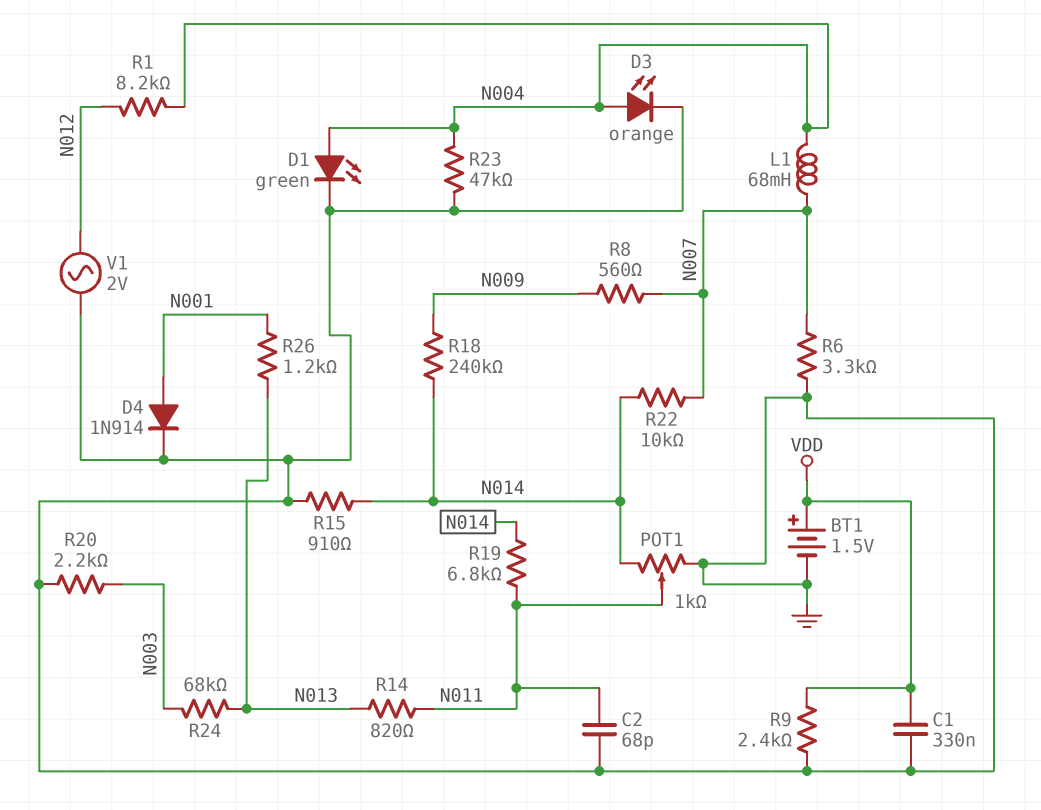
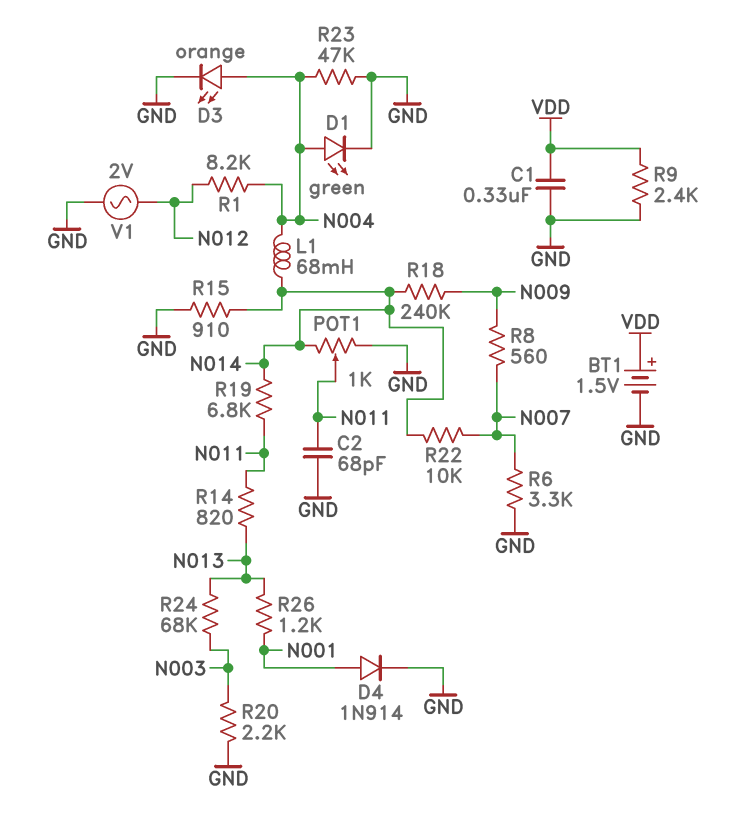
L1: 68mH (N004, N007) -> 68mH (N004, N014)

